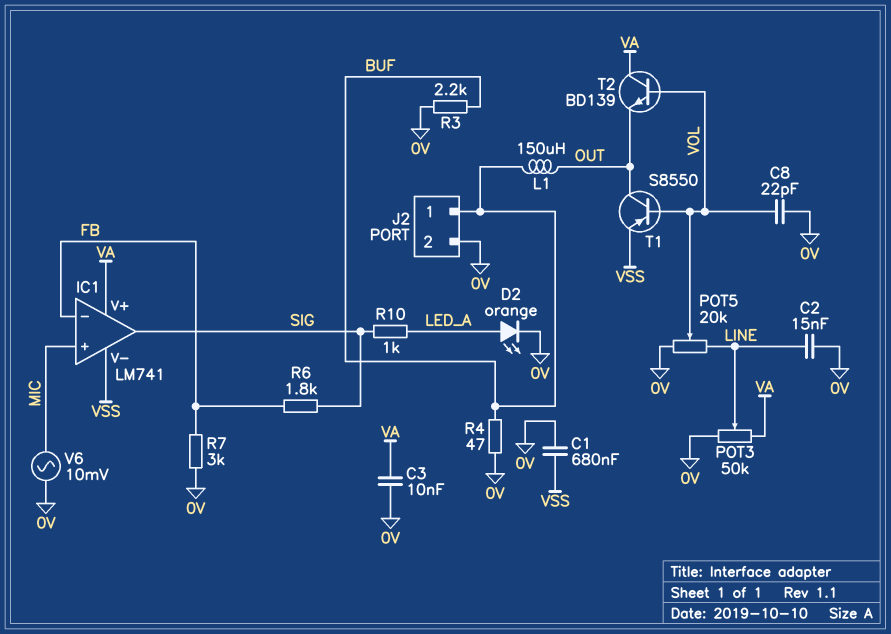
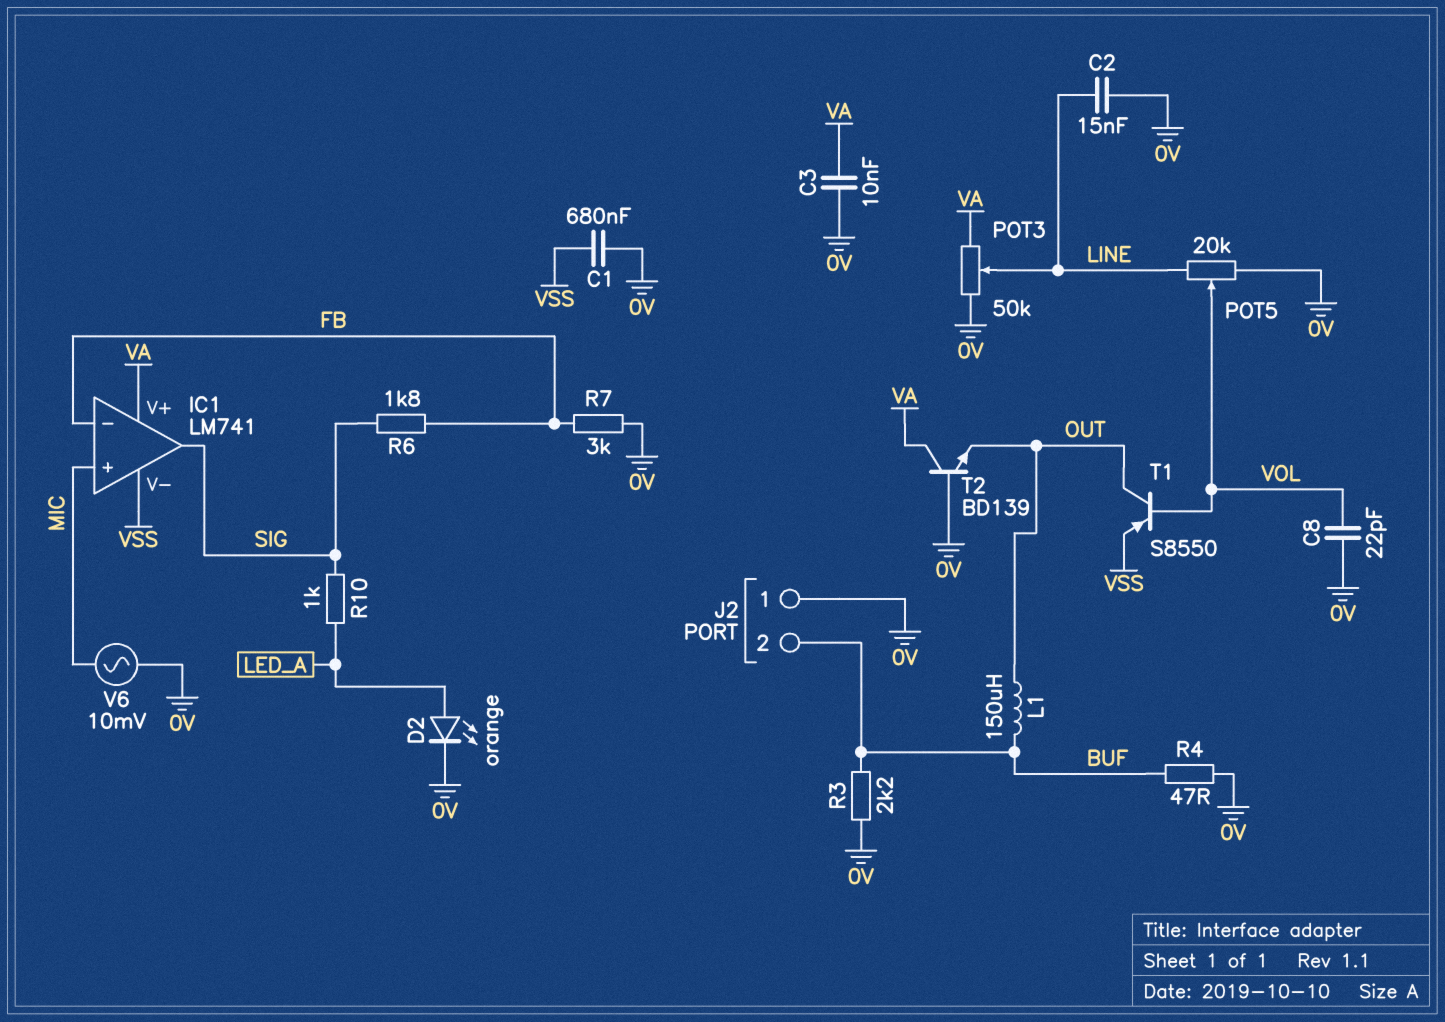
J2 pin 1: BUF -> 0V
J2 pin 2: 0V -> BUF
T2: NPN BD139 (B VOL, C VA, E OUT) -> NPN BD139 (B 0V, C VA, E OUT)

